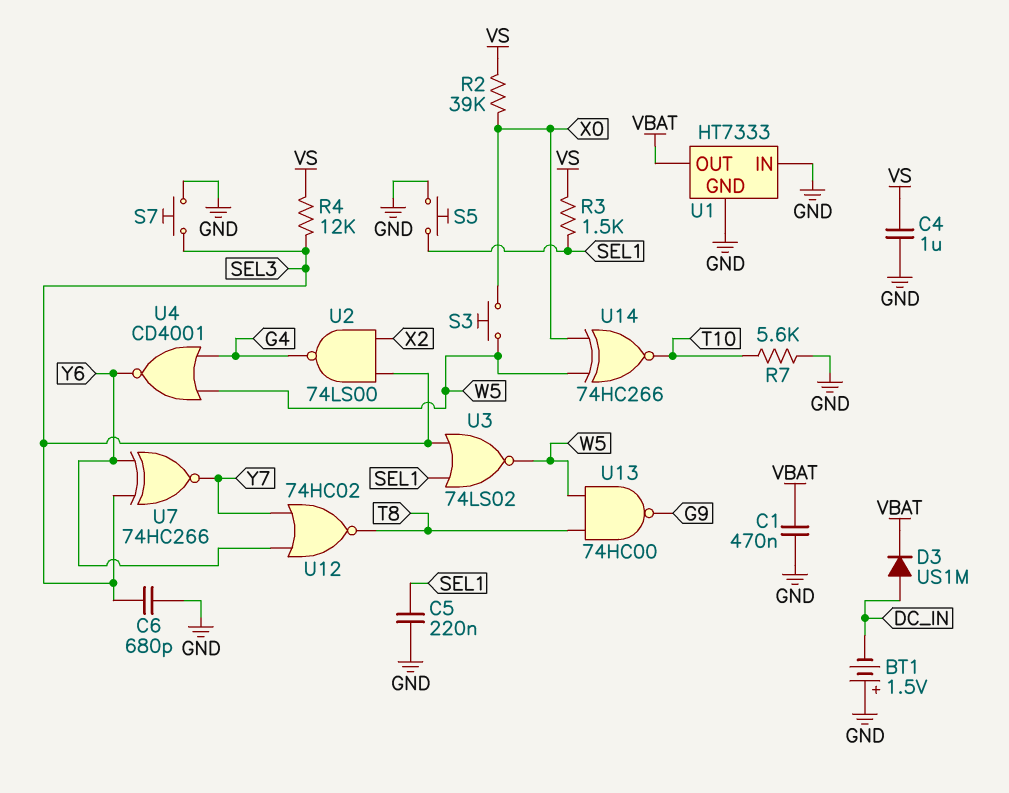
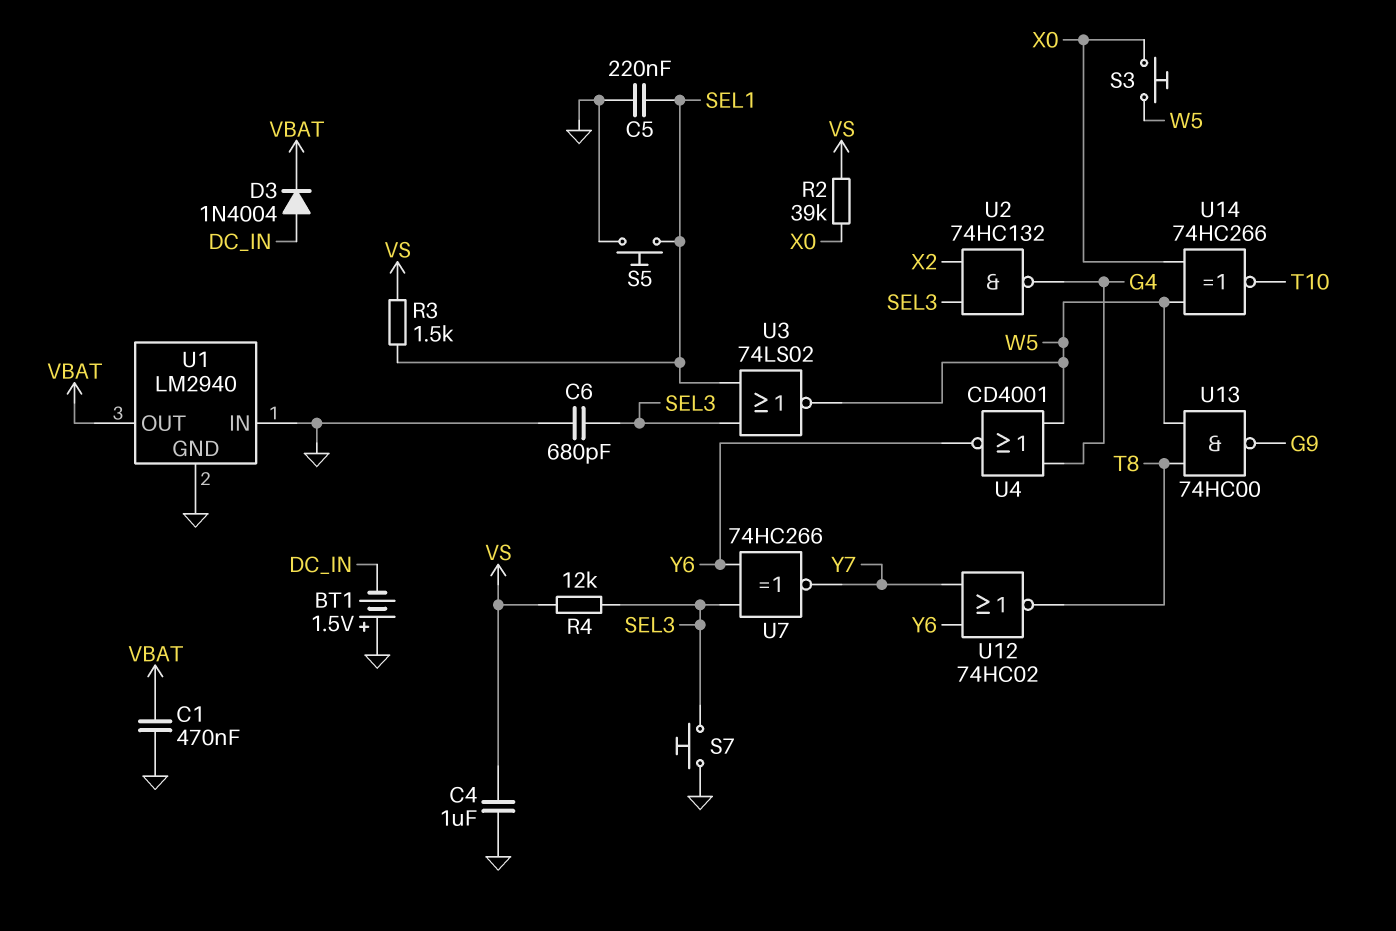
D3: diode US1M (A DC_IN, K VBAT) -> diode 1N4004 (A DC_IN, K VBAT)
R7: 5.6k (GND, T10) -> none
U1: HT7333 -> LM2940
U2: NAND 74LS00 (in SEL3, in X2, out G4) -> NAND 74HC132 (in SEL3, in X2, out G4)

